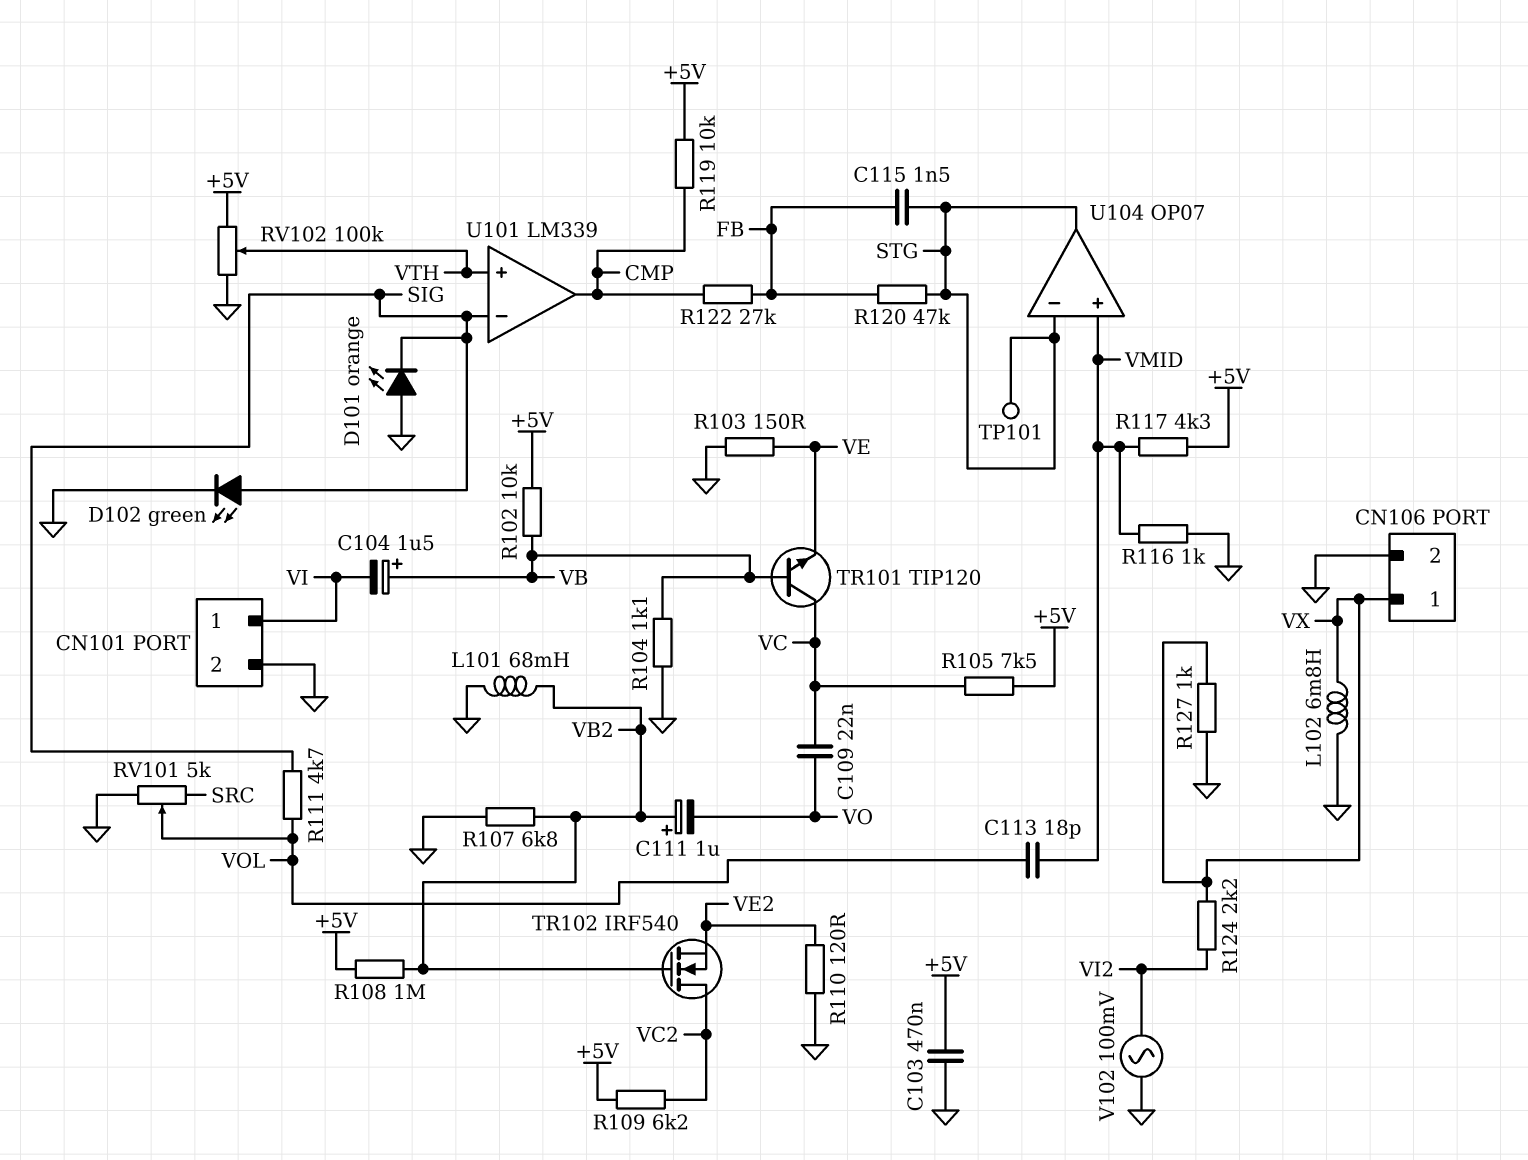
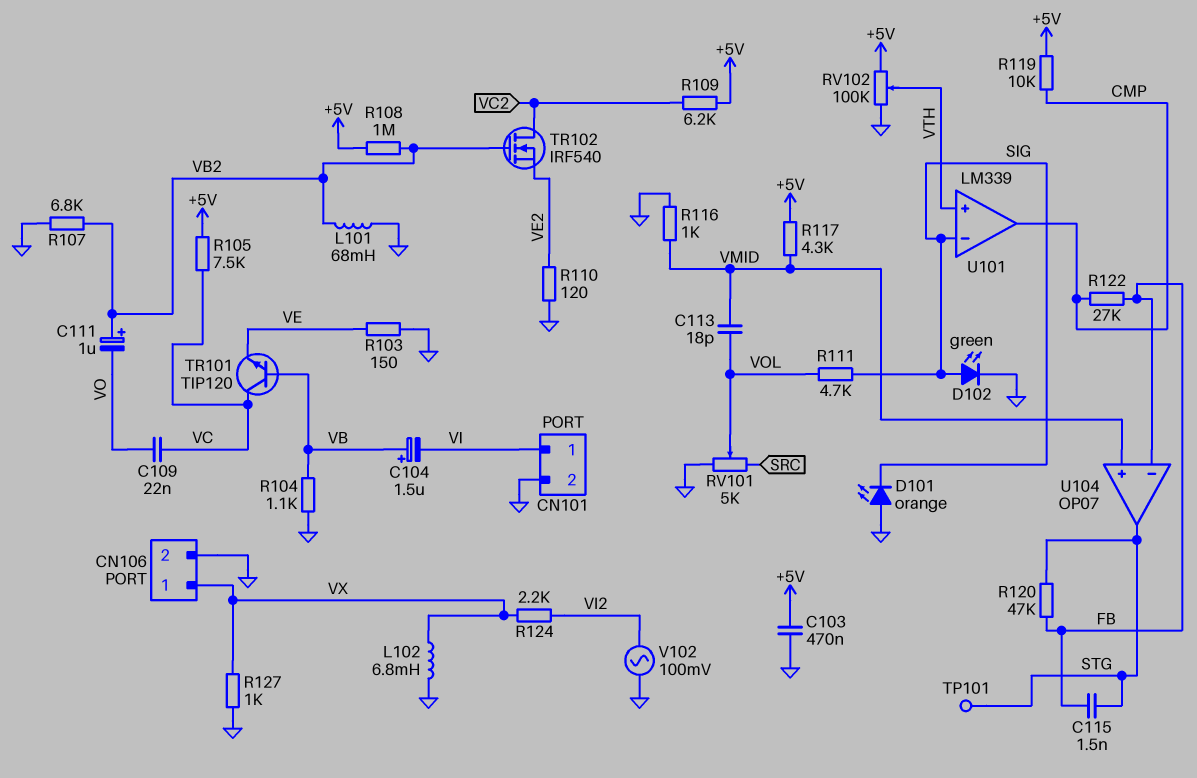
R102: 10k (+5V, VB) -> none
U104 pin in-: STG -> FB

